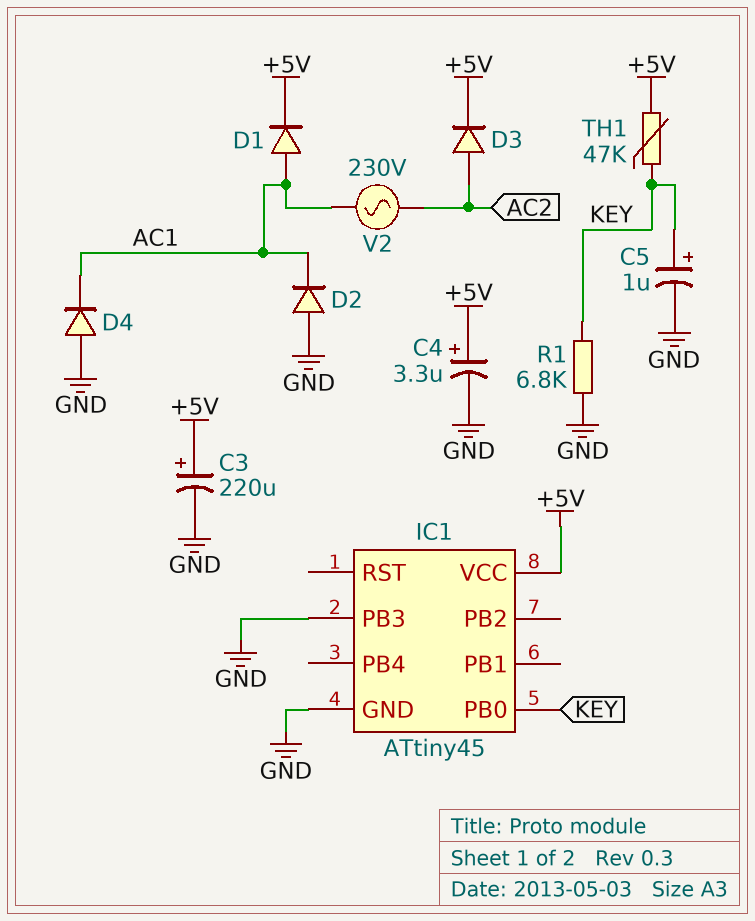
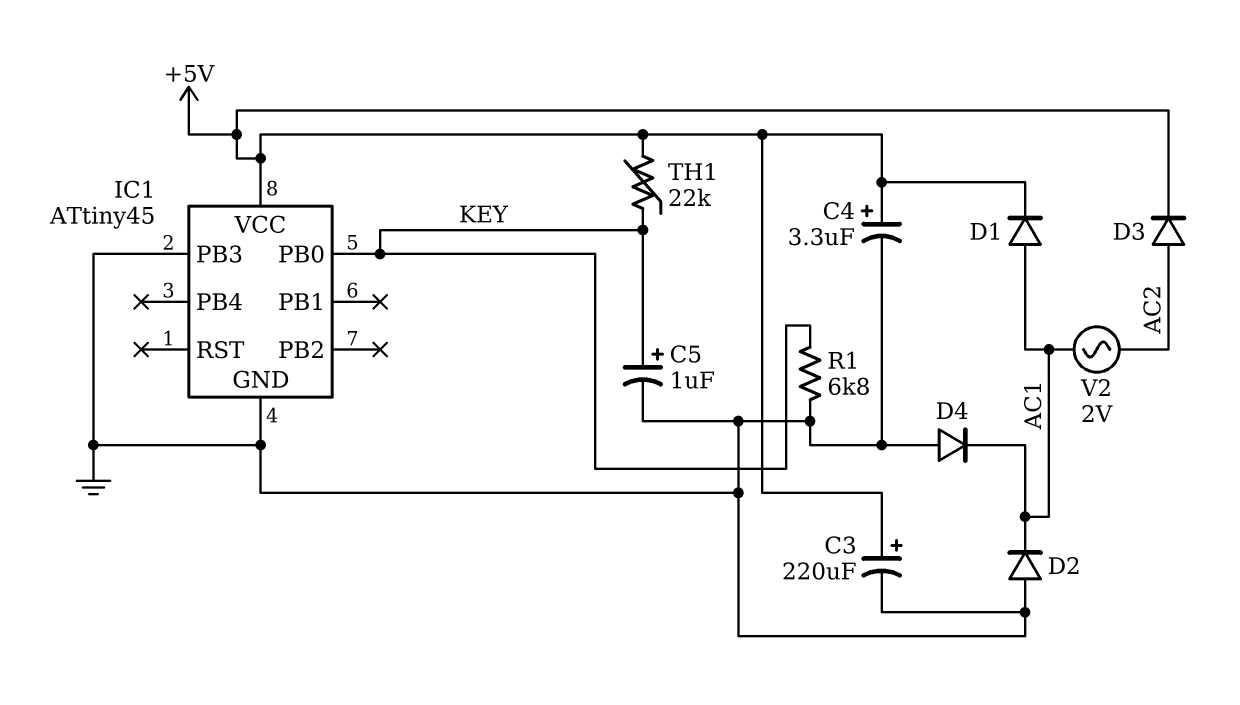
TH1: 47k (+5V, KEY) -> 22k (+5V, KEY)
V2: AC 230V (AC1, AC2) -> AC 2V (AC1, AC2)

